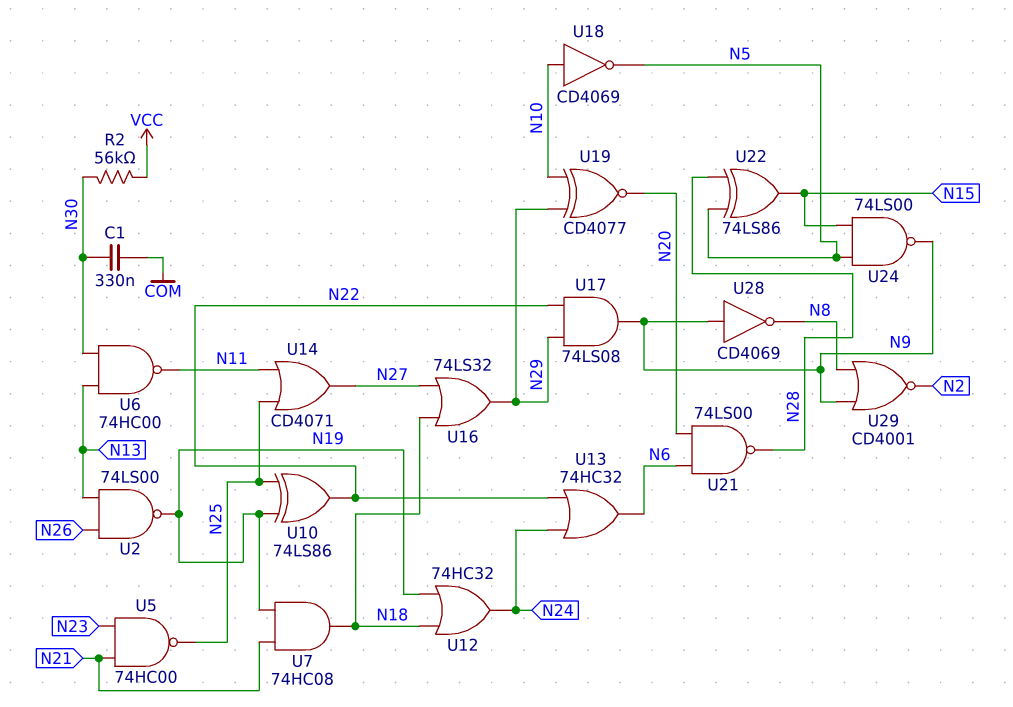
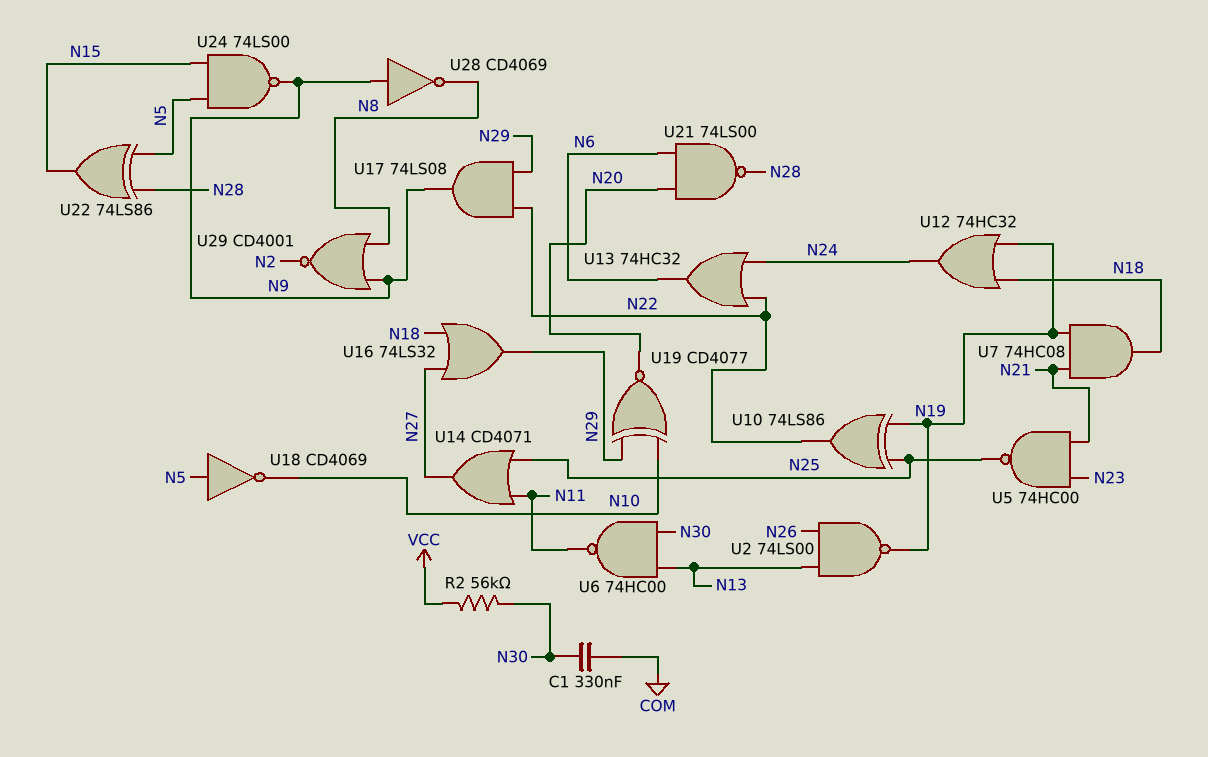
U18: NOT CD4069 (in N10, out N5) -> NOT CD4069 (in N5, out N10)

